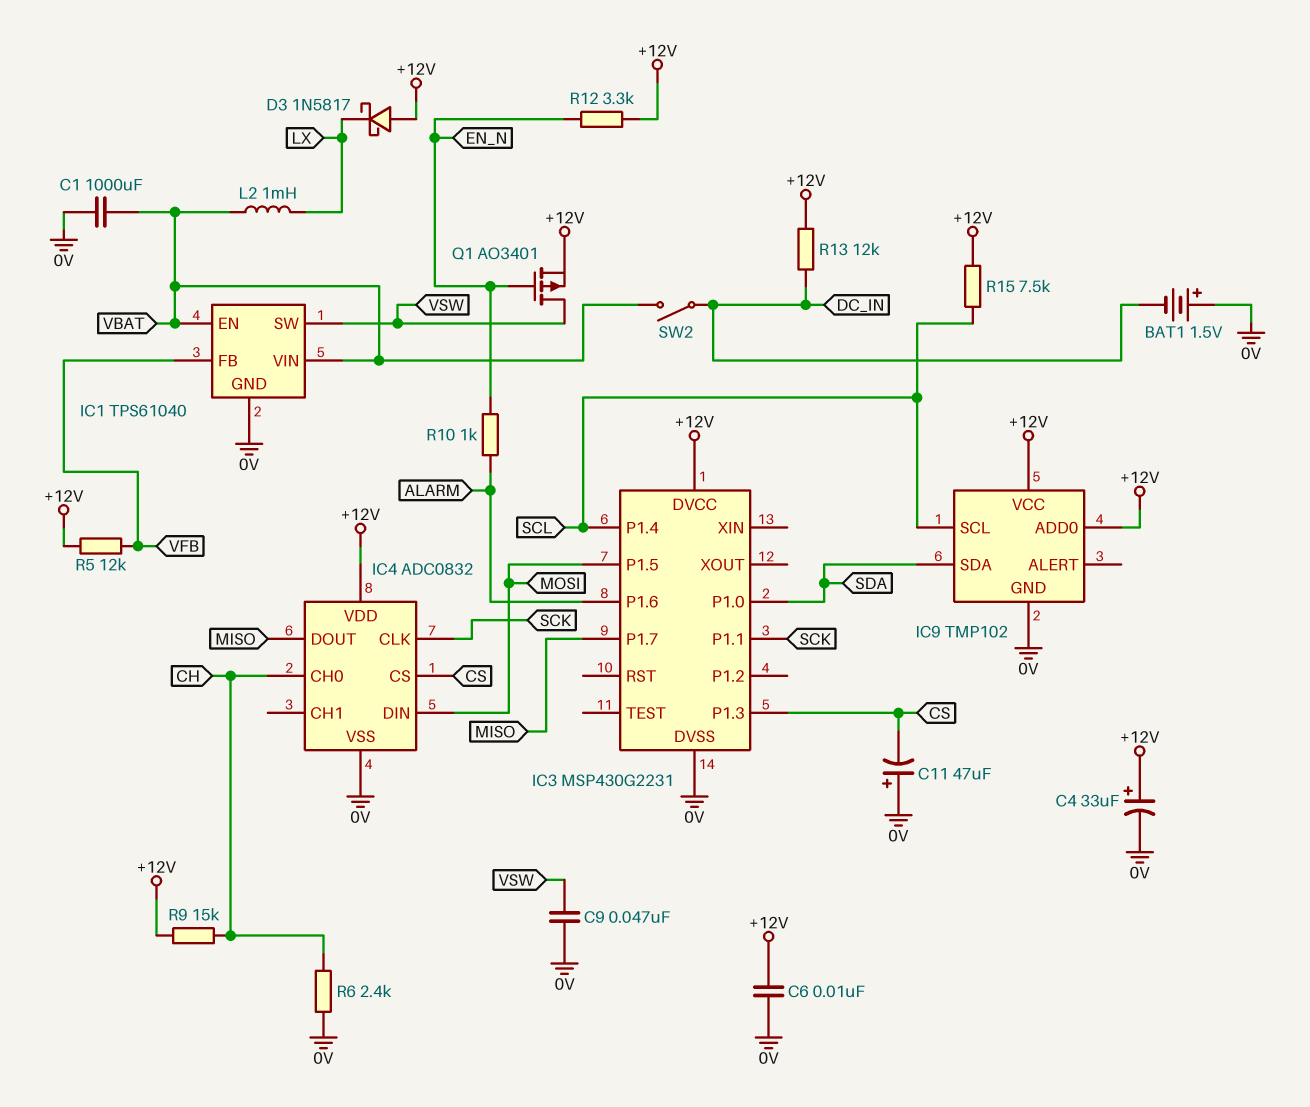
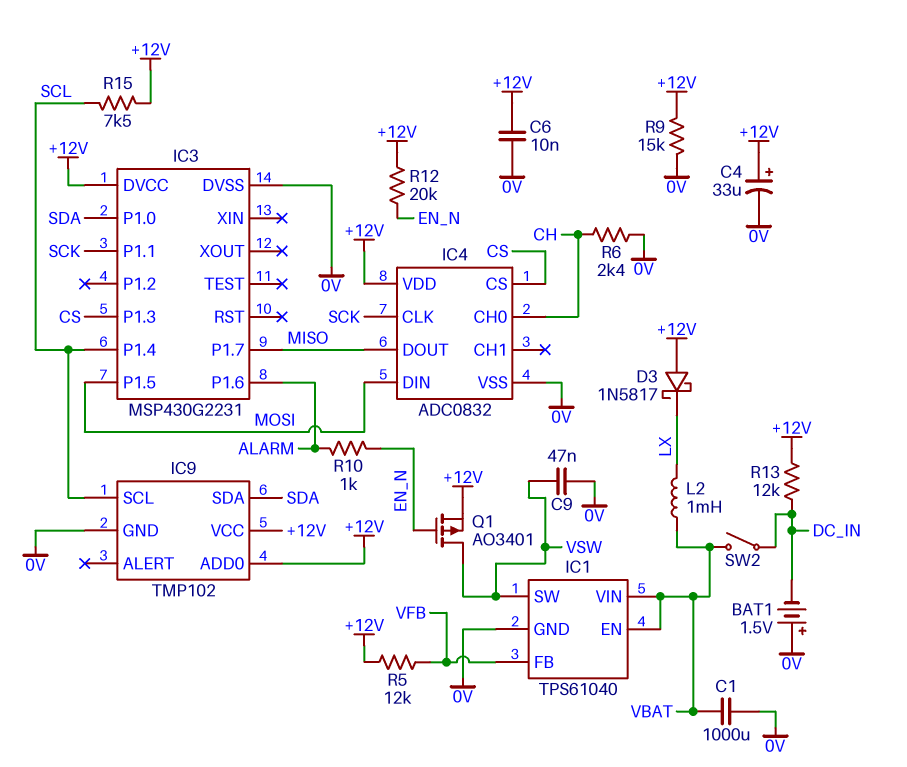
C11: 47uF (plus 0V, minus CS) -> none
R9: 15k (+12V, CH) -> 15k (+12V, 0V)
R12: 3.3k (+12V, EN_N) -> 20k (+12V, EN_N)

